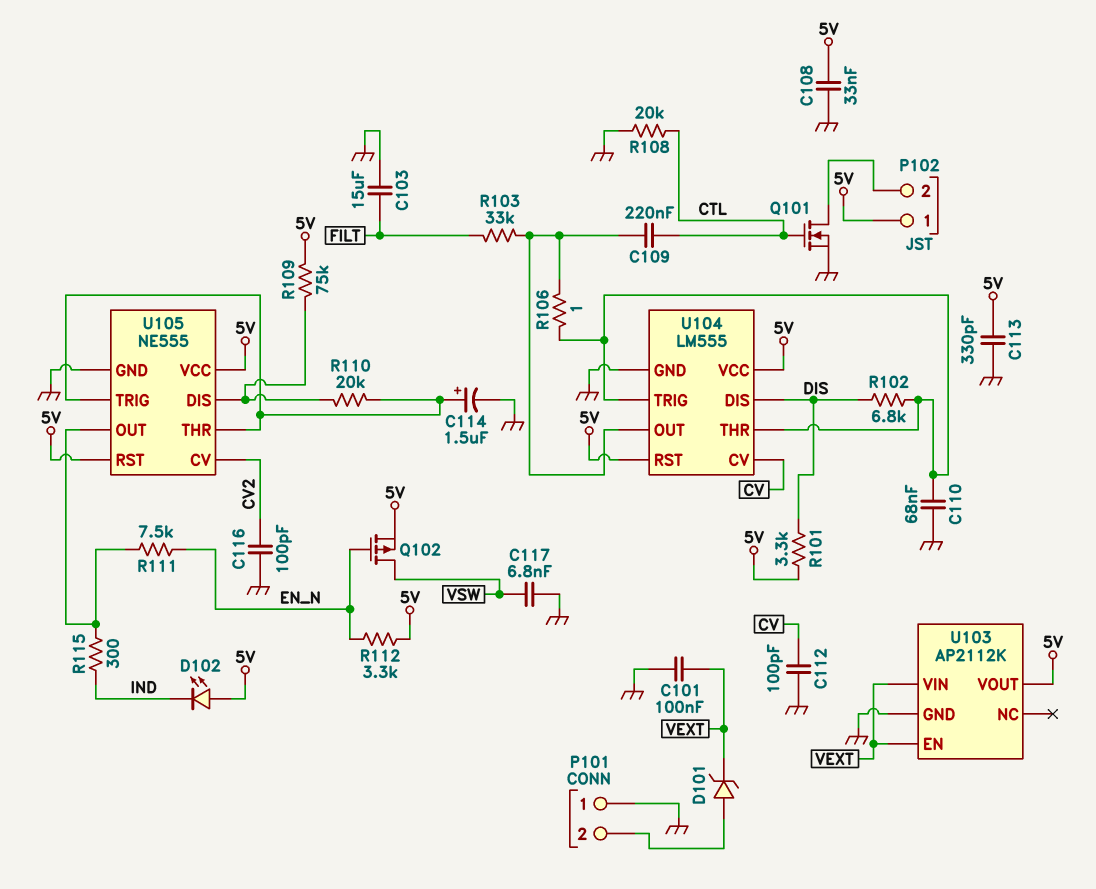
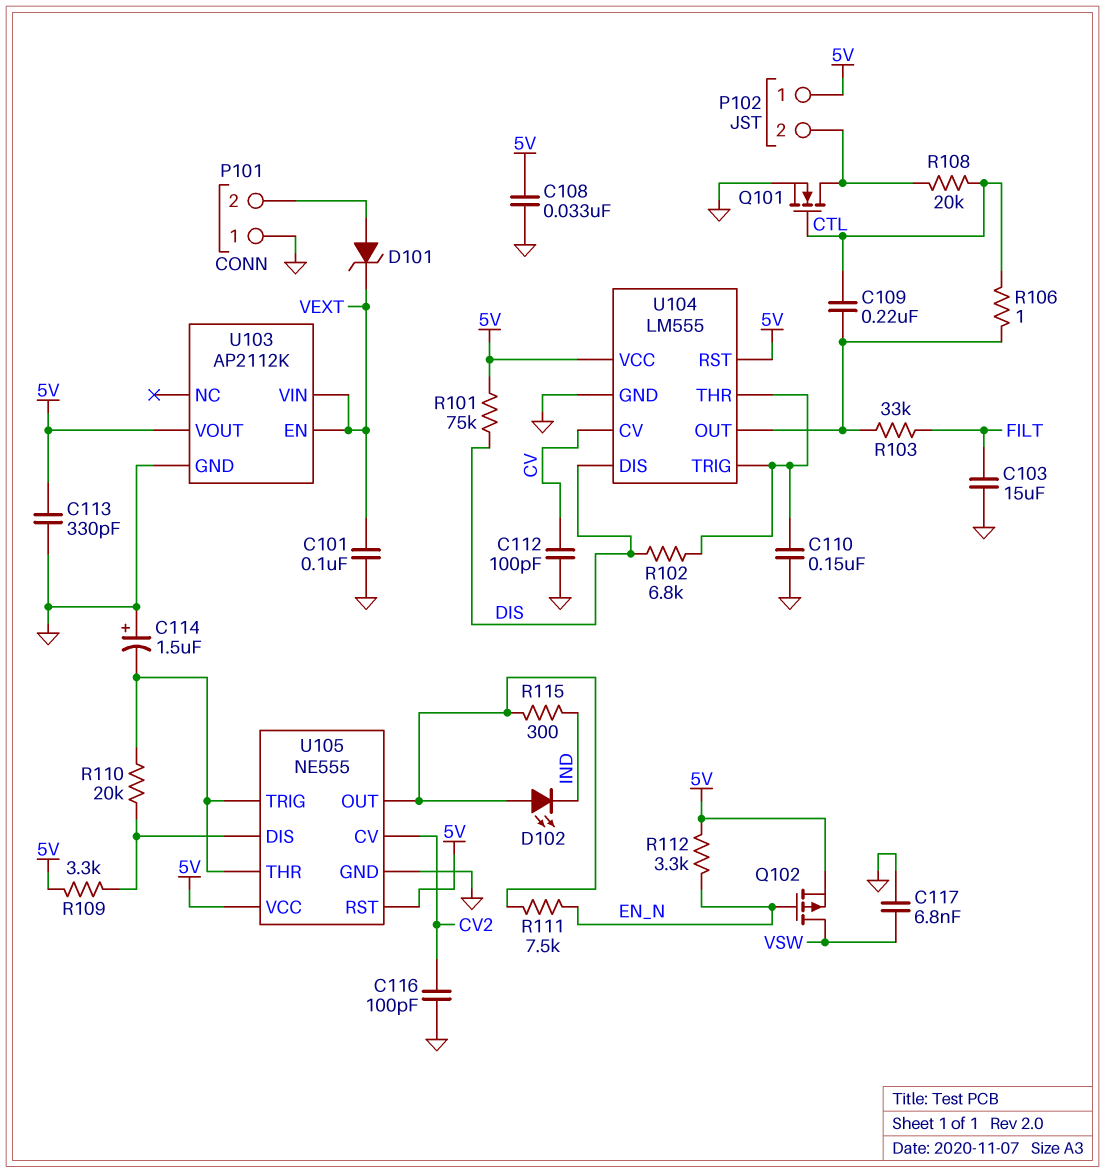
C110: 68nF (GND, U104/THR) -> 150nF (GND, U104/THR)
C114: 1.5uF (plus U105/THR, minus GND) -> 1.5uF (plus GND, minus U105/THR)
D102: LED (A 5V, K IND) -> LED (A U105/OUT, K IND)
R101: 3.3k (5V, DIS) -> 75k (5V, DIS)
R106: 1 (U104/OUT, U104/THR) -> 1 (CTL, U104/OUT)
R108: 20k (CTL, GND) -> 20k (CTL, P102/2)
R109: 75k (5V, U105/DIS) -> 3.3k (5V, U105/DIS)

